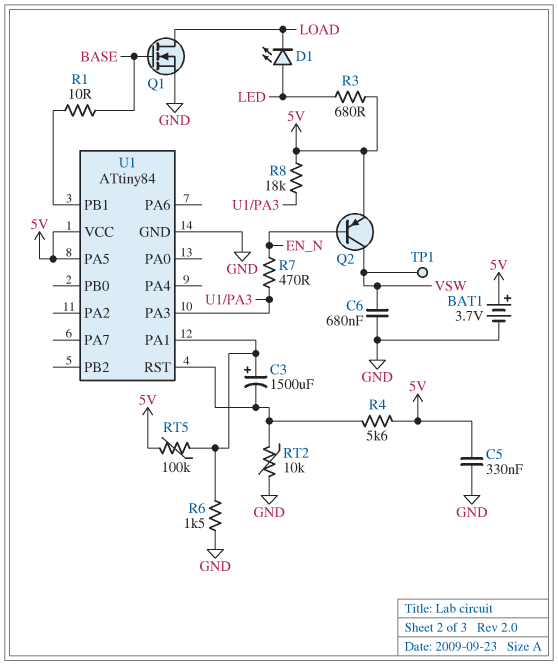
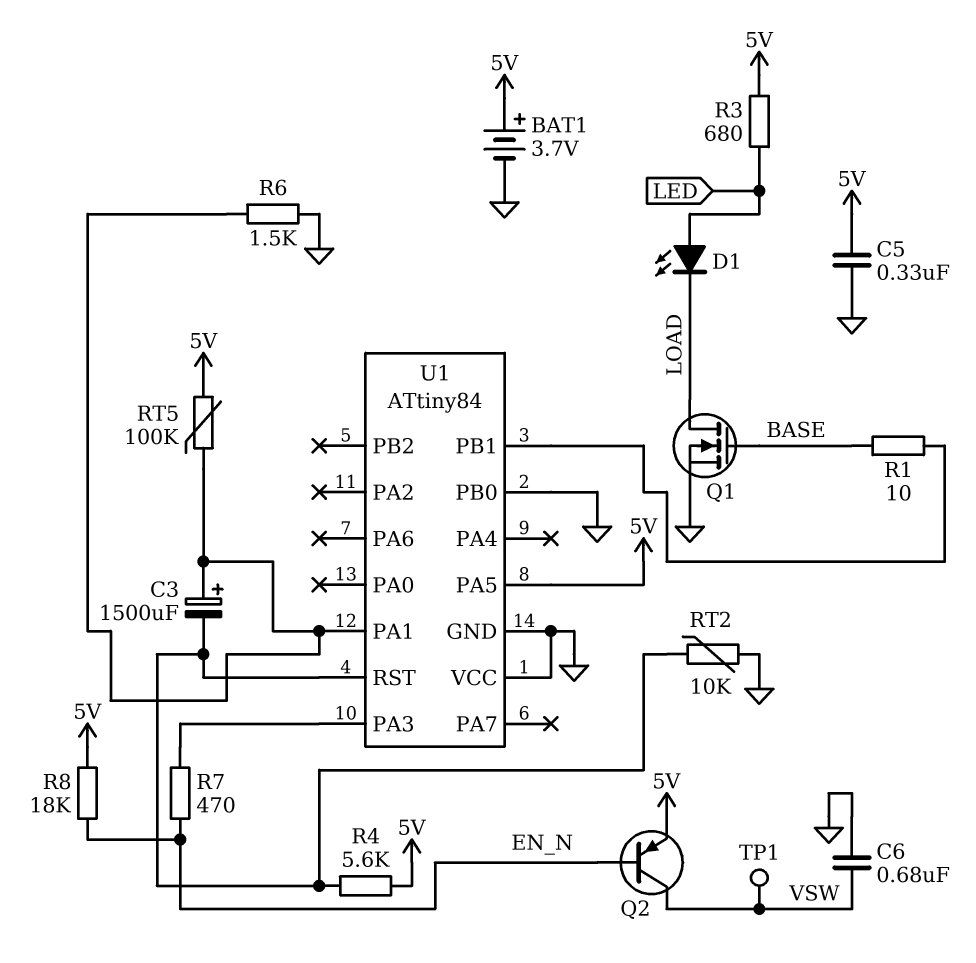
R8: 18k (5V, U1/PA3) -> 18k (5V, EN_N)
U1 pin PB0: none -> GND
U1 pin VCC: 5V -> GND

